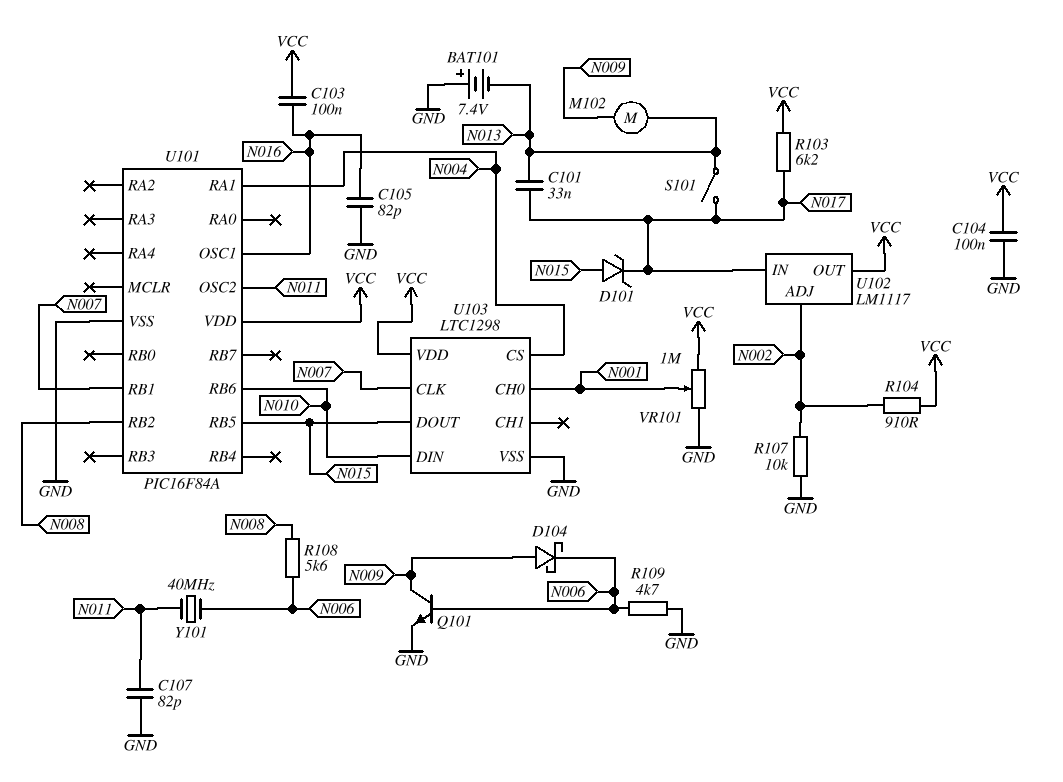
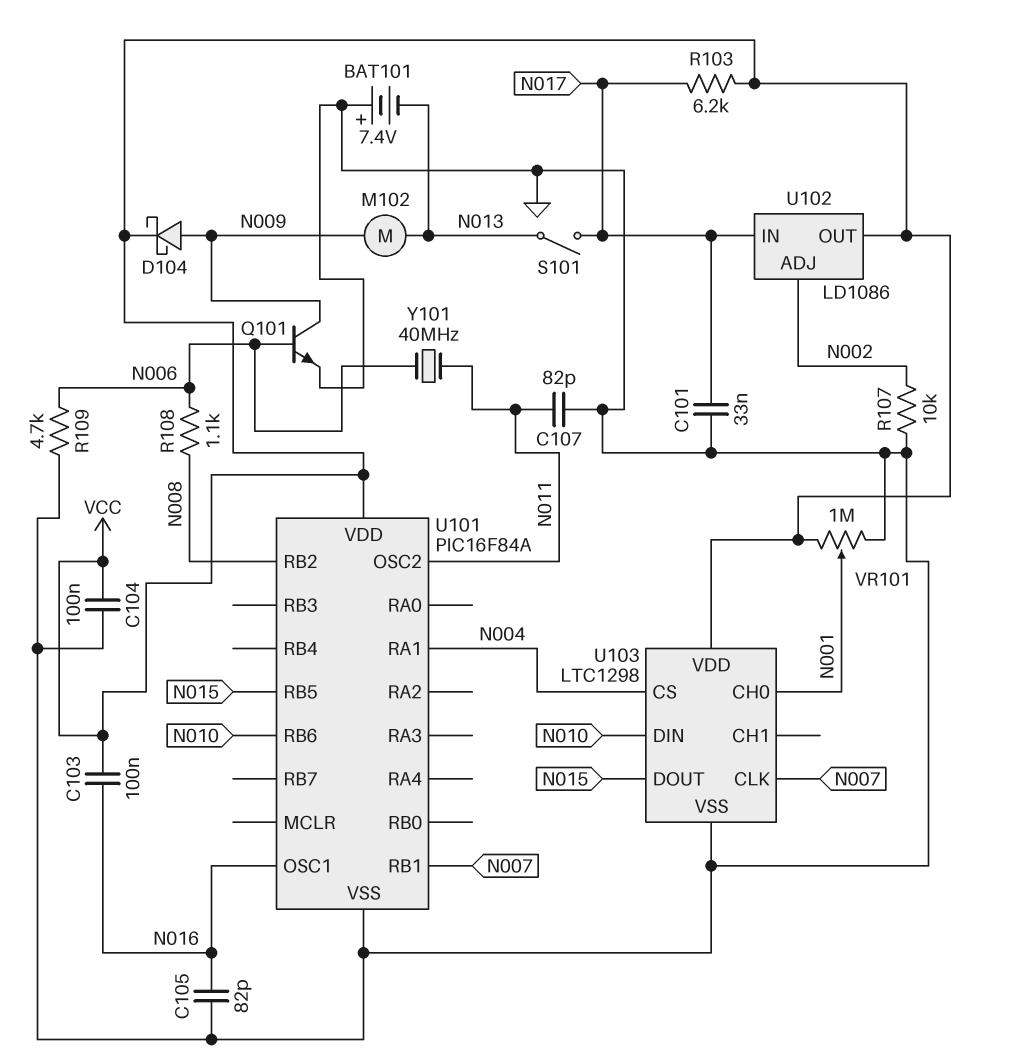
C101: 33nF (N013, N017) -> 33nF (GND, N017)
D101: zener (A N015, K N017) -> none
D104: schottky (A N009, K N006) -> schottky (A N009, K VCC)
R104: 910 (N002, VCC) -> none
R108: 5.6k (N006, N008) -> 1.1k (N006, N008)
U102: LM1117 -> LD1086

